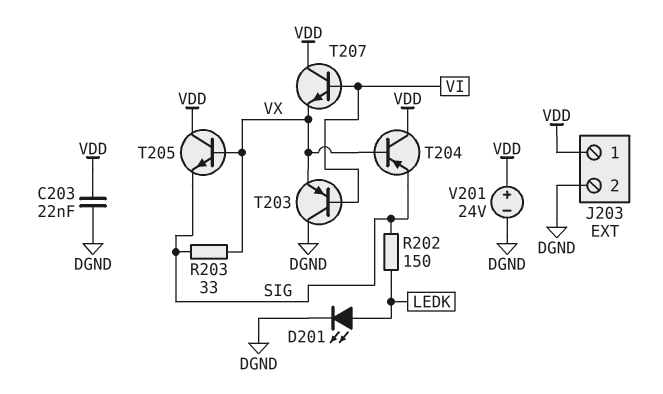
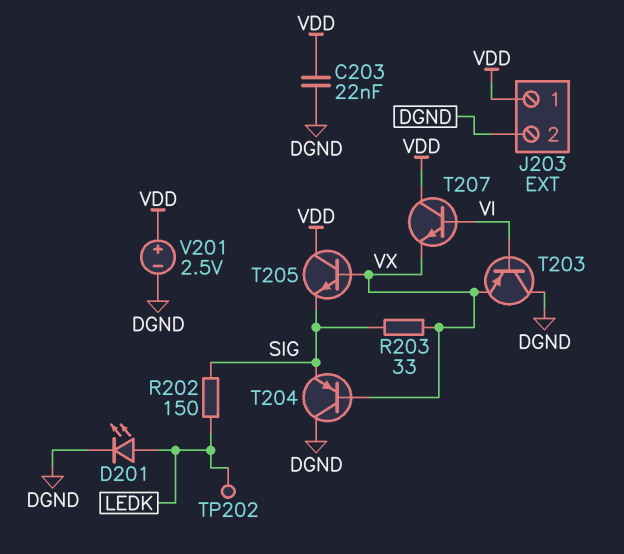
T204: PNP (B VX, C VDD, E SIG) -> PNP (B VX, C DGND, E SIG)
TP202: none -> test point (LEDK)
V201: 24V (plus VDD, minus DGND) -> 2.5V (plus VDD, minus DGND)

